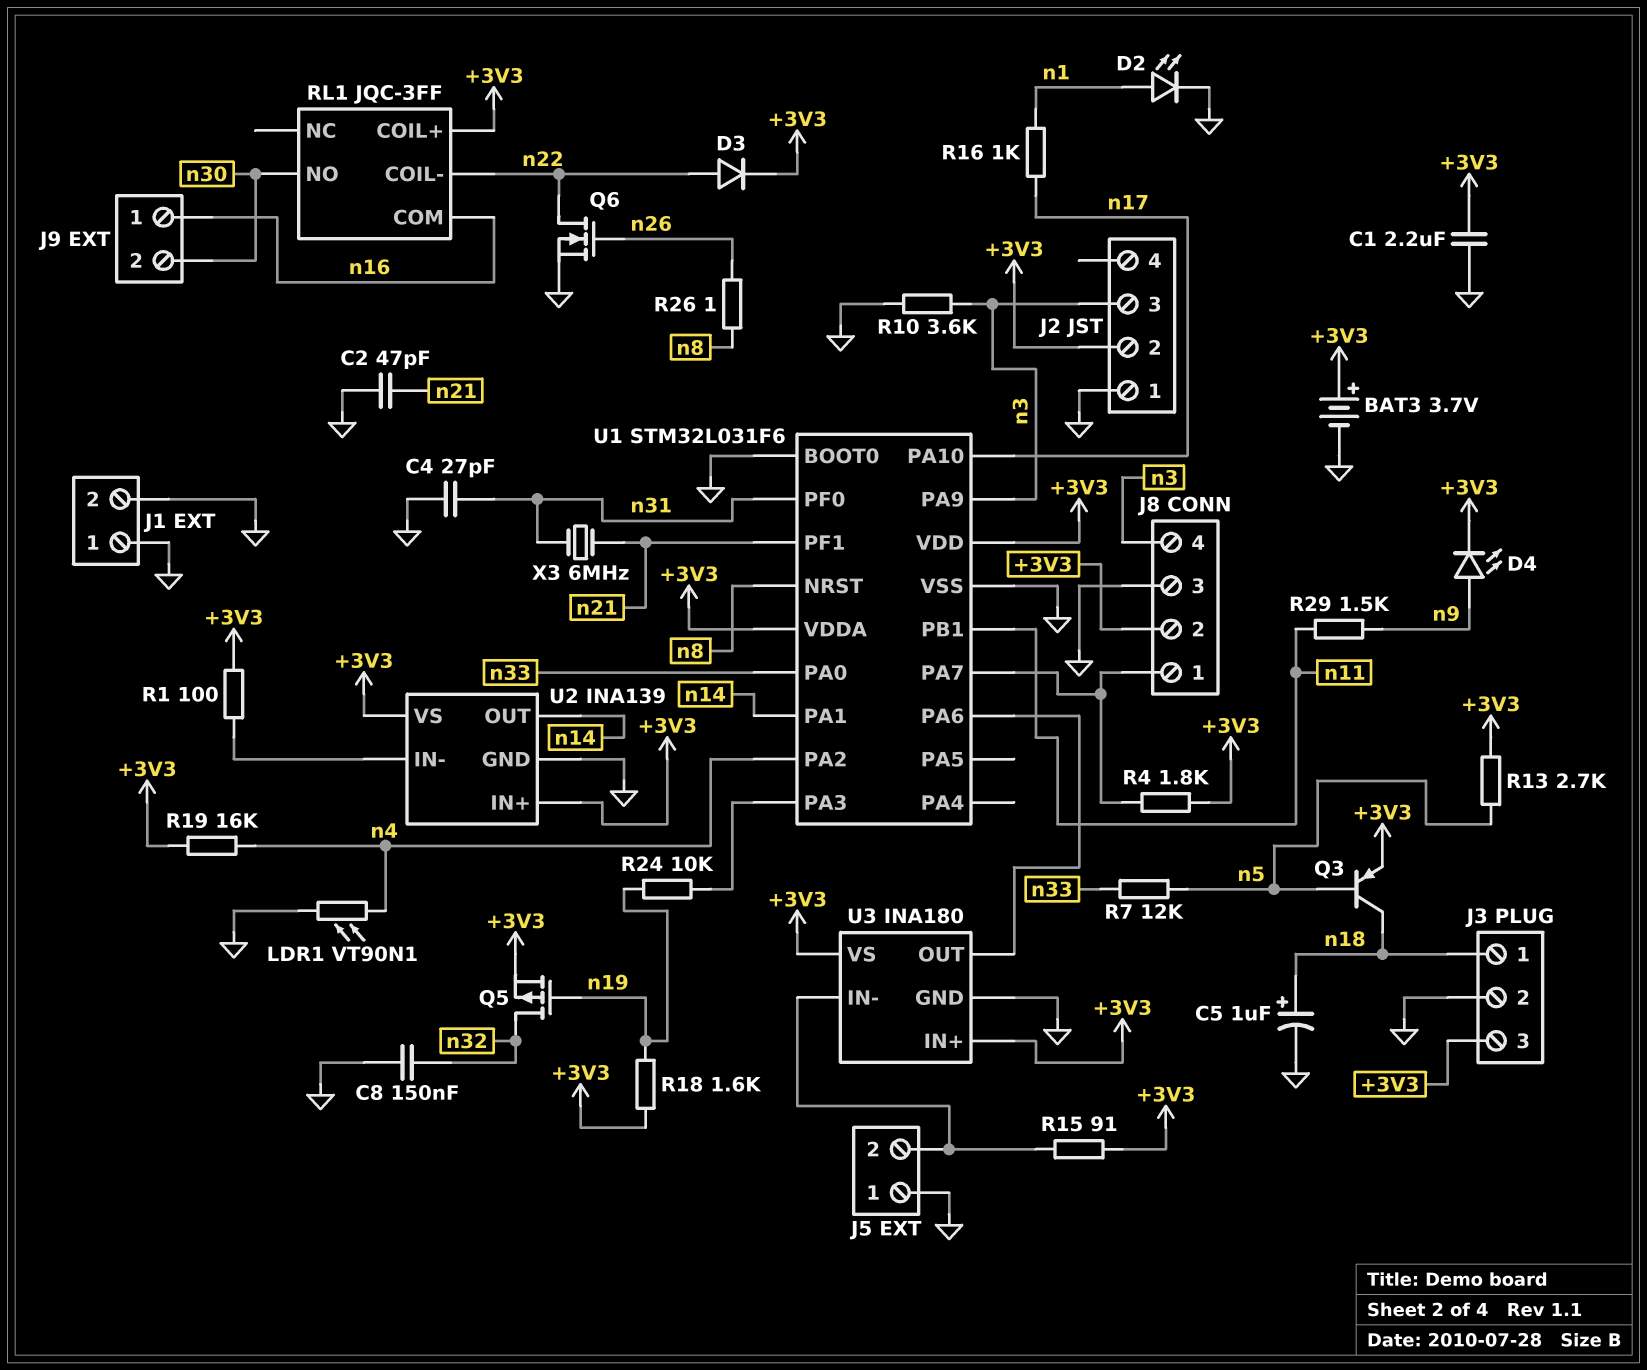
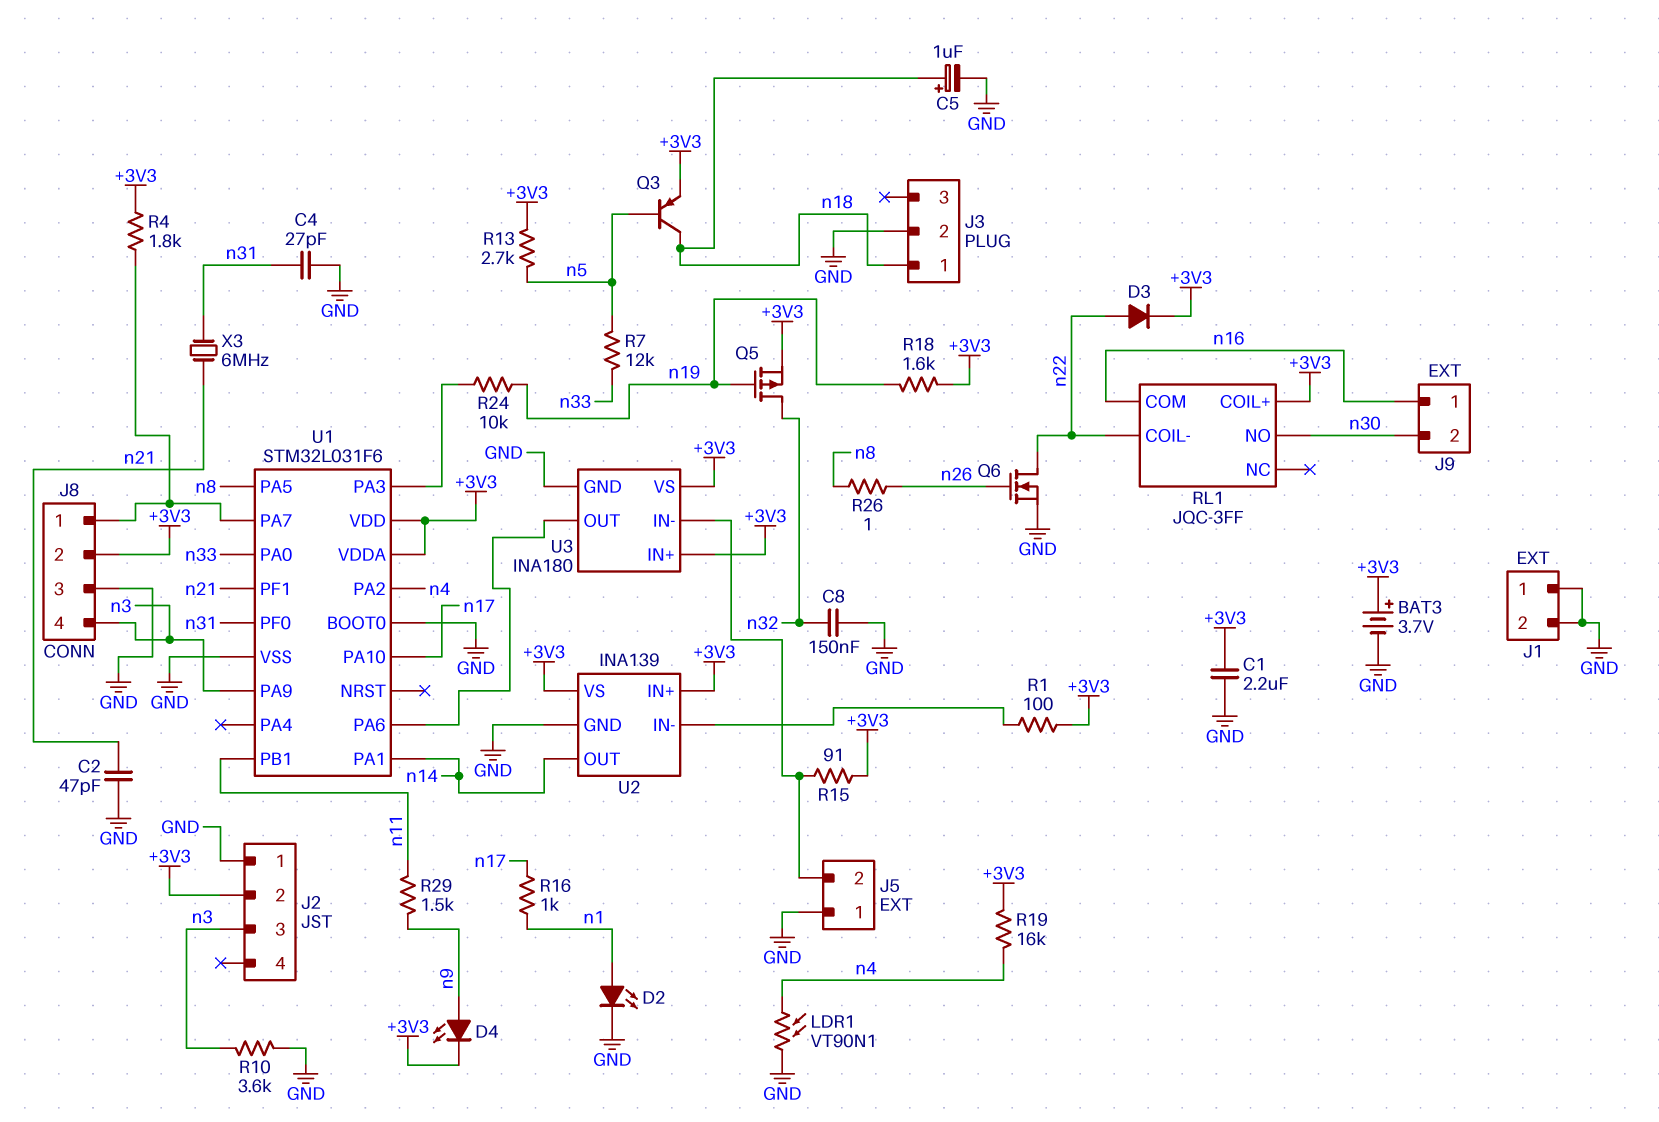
J3 pin 3: +3V3 -> none
U1 pin NRST: n8 -> none
U1 pin PA5: none -> n8

